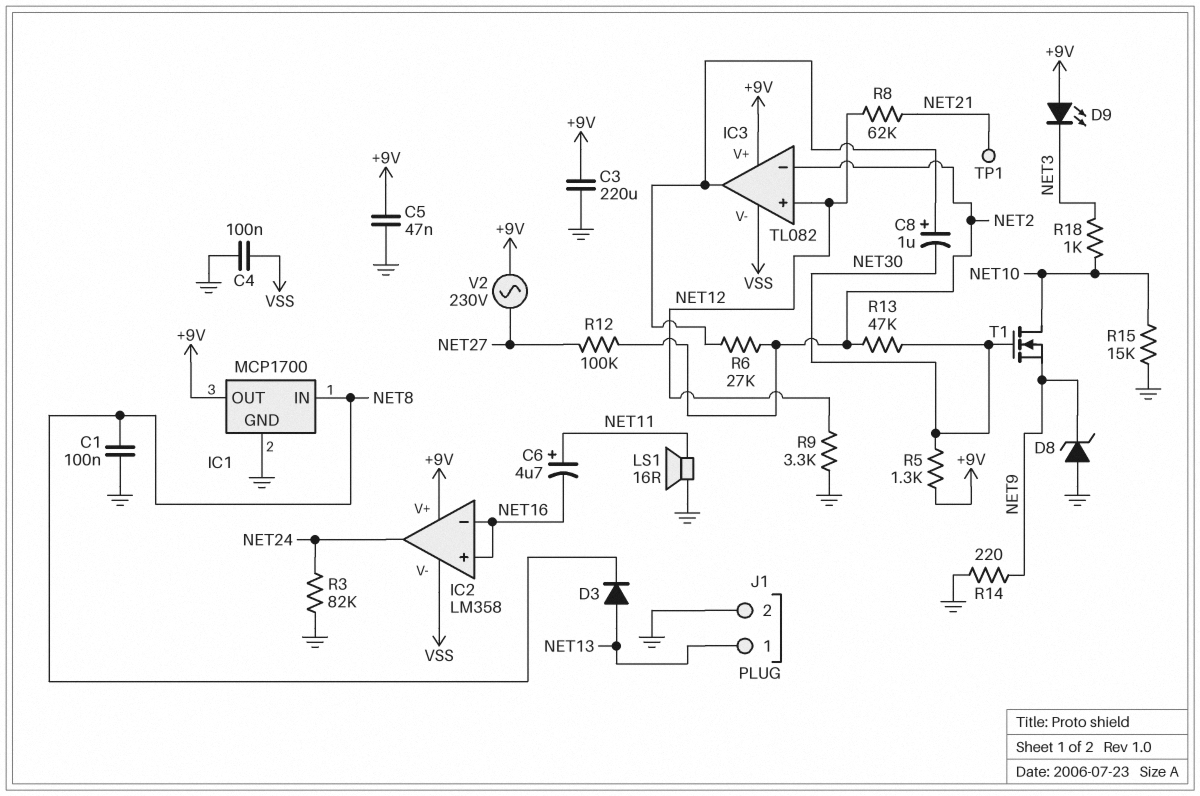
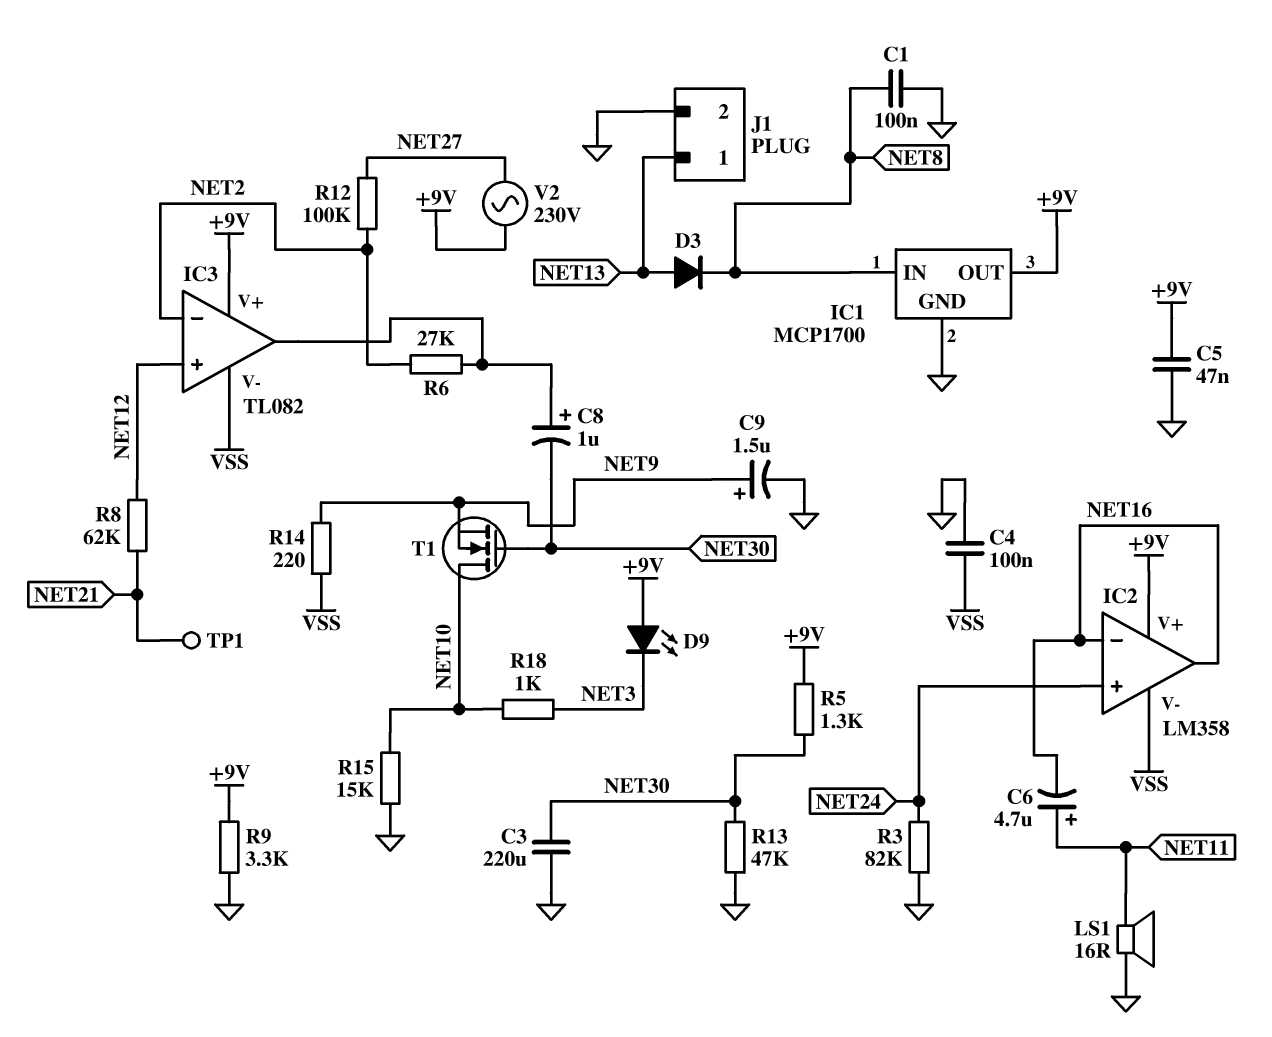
C3: 220uF (+9V, GND) -> 220uF (GND, NET30)
C9: none -> 1.5uF (plus NET9, minus GND)
D8: zener (A GND, K NET9) -> none
IC2 pin in+: NET16 -> NET24
IC2 pin out: NET24 -> NET16
R9: 3.3k (GND, NET12) -> 3.3k (+9V, GND)
R13: 47k (NET2, NET30) -> 47k (GND, NET30)
R14: 220 (GND, NET9) -> 220 (NET9, VSS)

